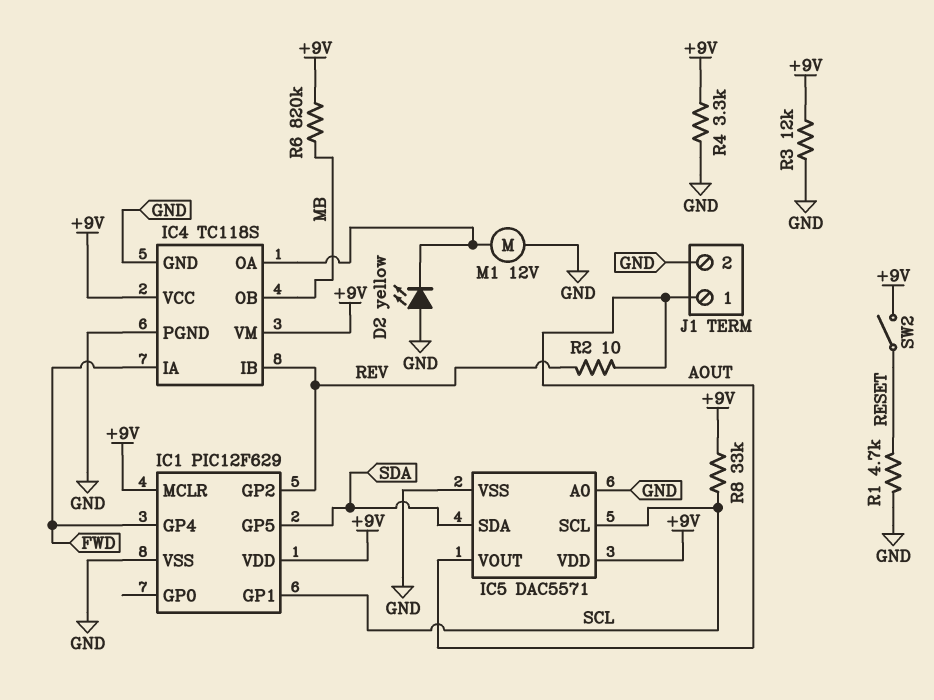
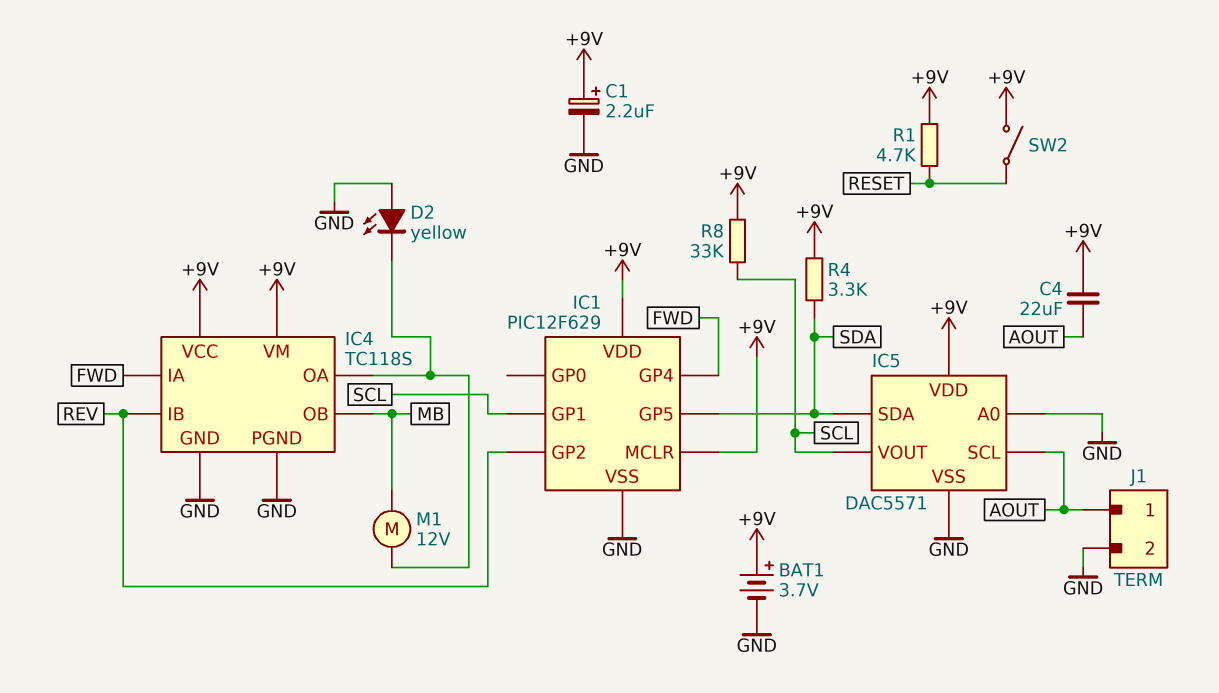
BAT1: none -> 3.7V (plus +9V, minus GND)
C1: none -> 2.2uF (plus +9V, minus GND)
C4: none -> 22uF (+9V, AOUT)
IC5 pin SCL: SCL -> AOUT
IC5 pin VOUT: AOUT -> SCL
M1: motor 12V (GND, IC4/OA) -> motor 12V (IC4/OA, MB)
R1: 4.7k (GND, RESET) -> 4.7k (+9V, RESET)
R2: 10 (AOUT, REV) -> none
R3: 12k (+9V, GND) -> none
R4: 3.3k (+9V, GND) -> 3.3k (+9V, SDA)
R6: 820k (+9V, MB) -> none

